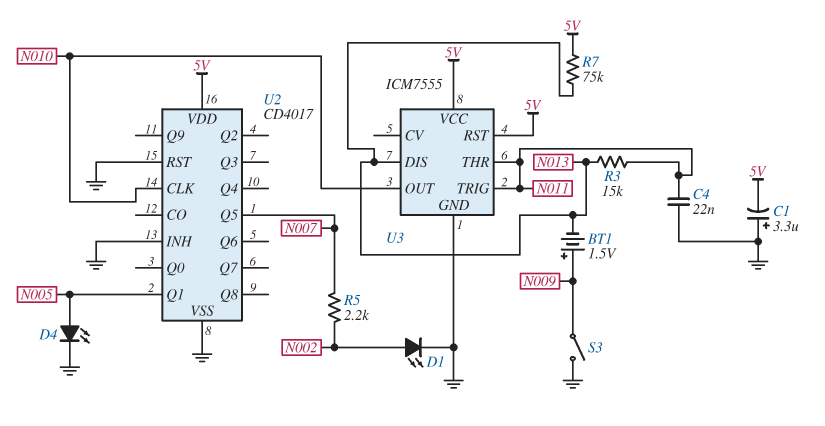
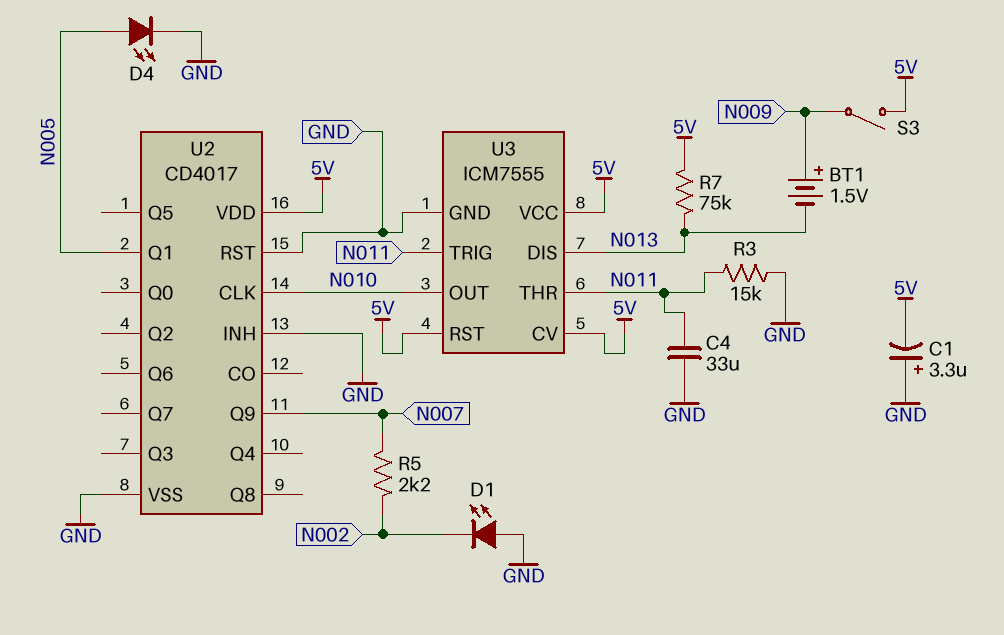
C4: 22nF (GND, N011) -> 33uF (GND, N011)
D1: LED (A N002, K GND) -> LED (A GND, K N002)
R3: 15k (N011, N013) -> 15k (GND, N011)
S3: switch (GND, N009) -> switch (5V, N009)
U2 pin Q5: N007 -> none
U2 pin Q9: none -> N007
U3 pin CV: none -> 5V

